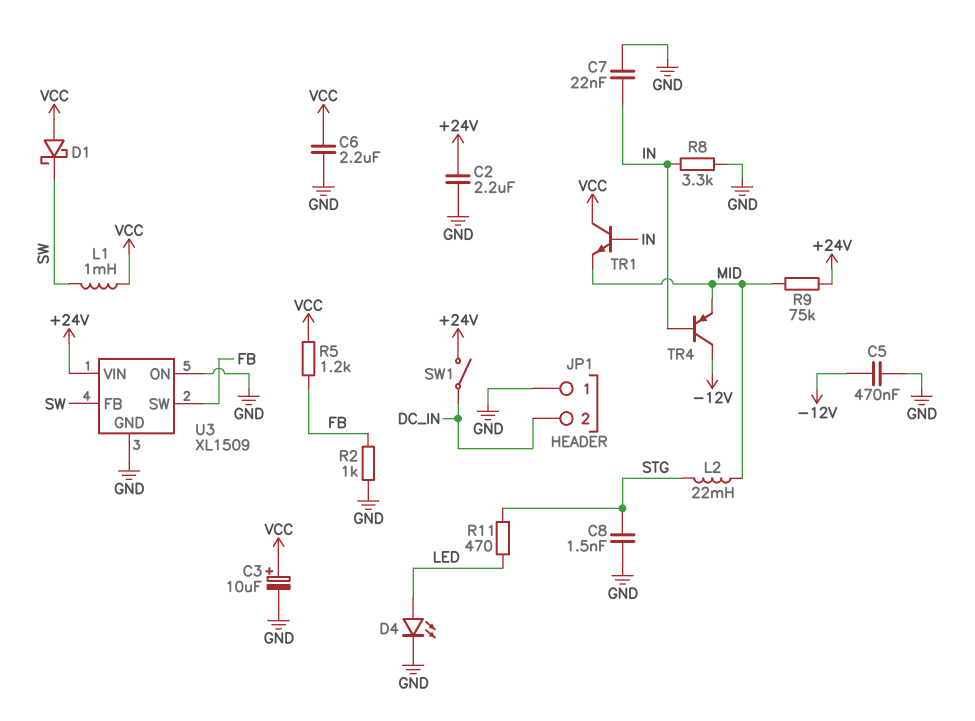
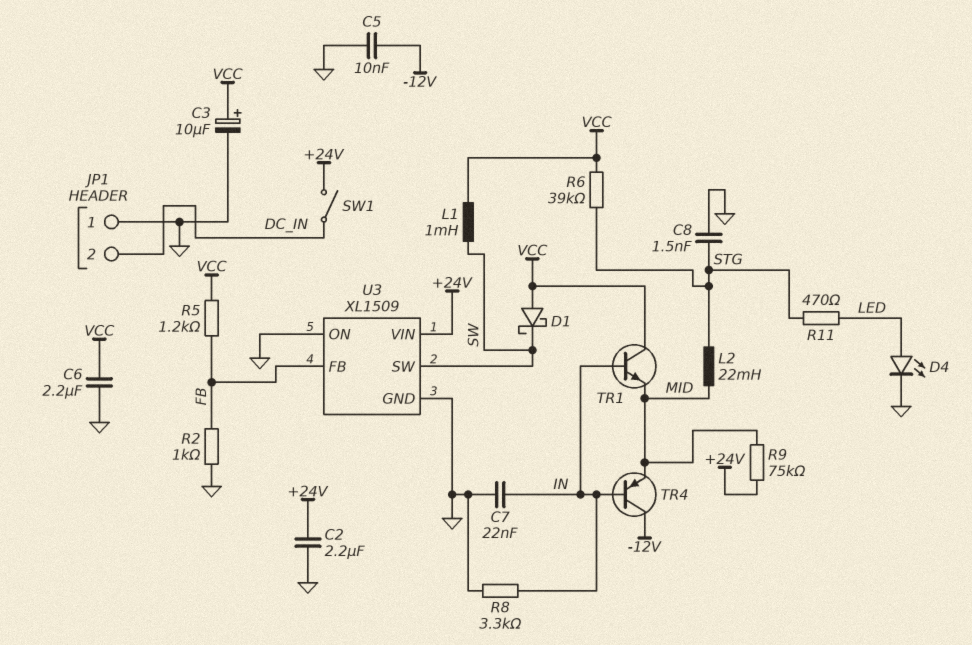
C5: 470nF (-12V, GND) -> 10nF (-12V, GND)
R6: none -> 39k (STG, VCC)
U3 pin FB: SW -> FB
U3 pin SW: FB -> SW

